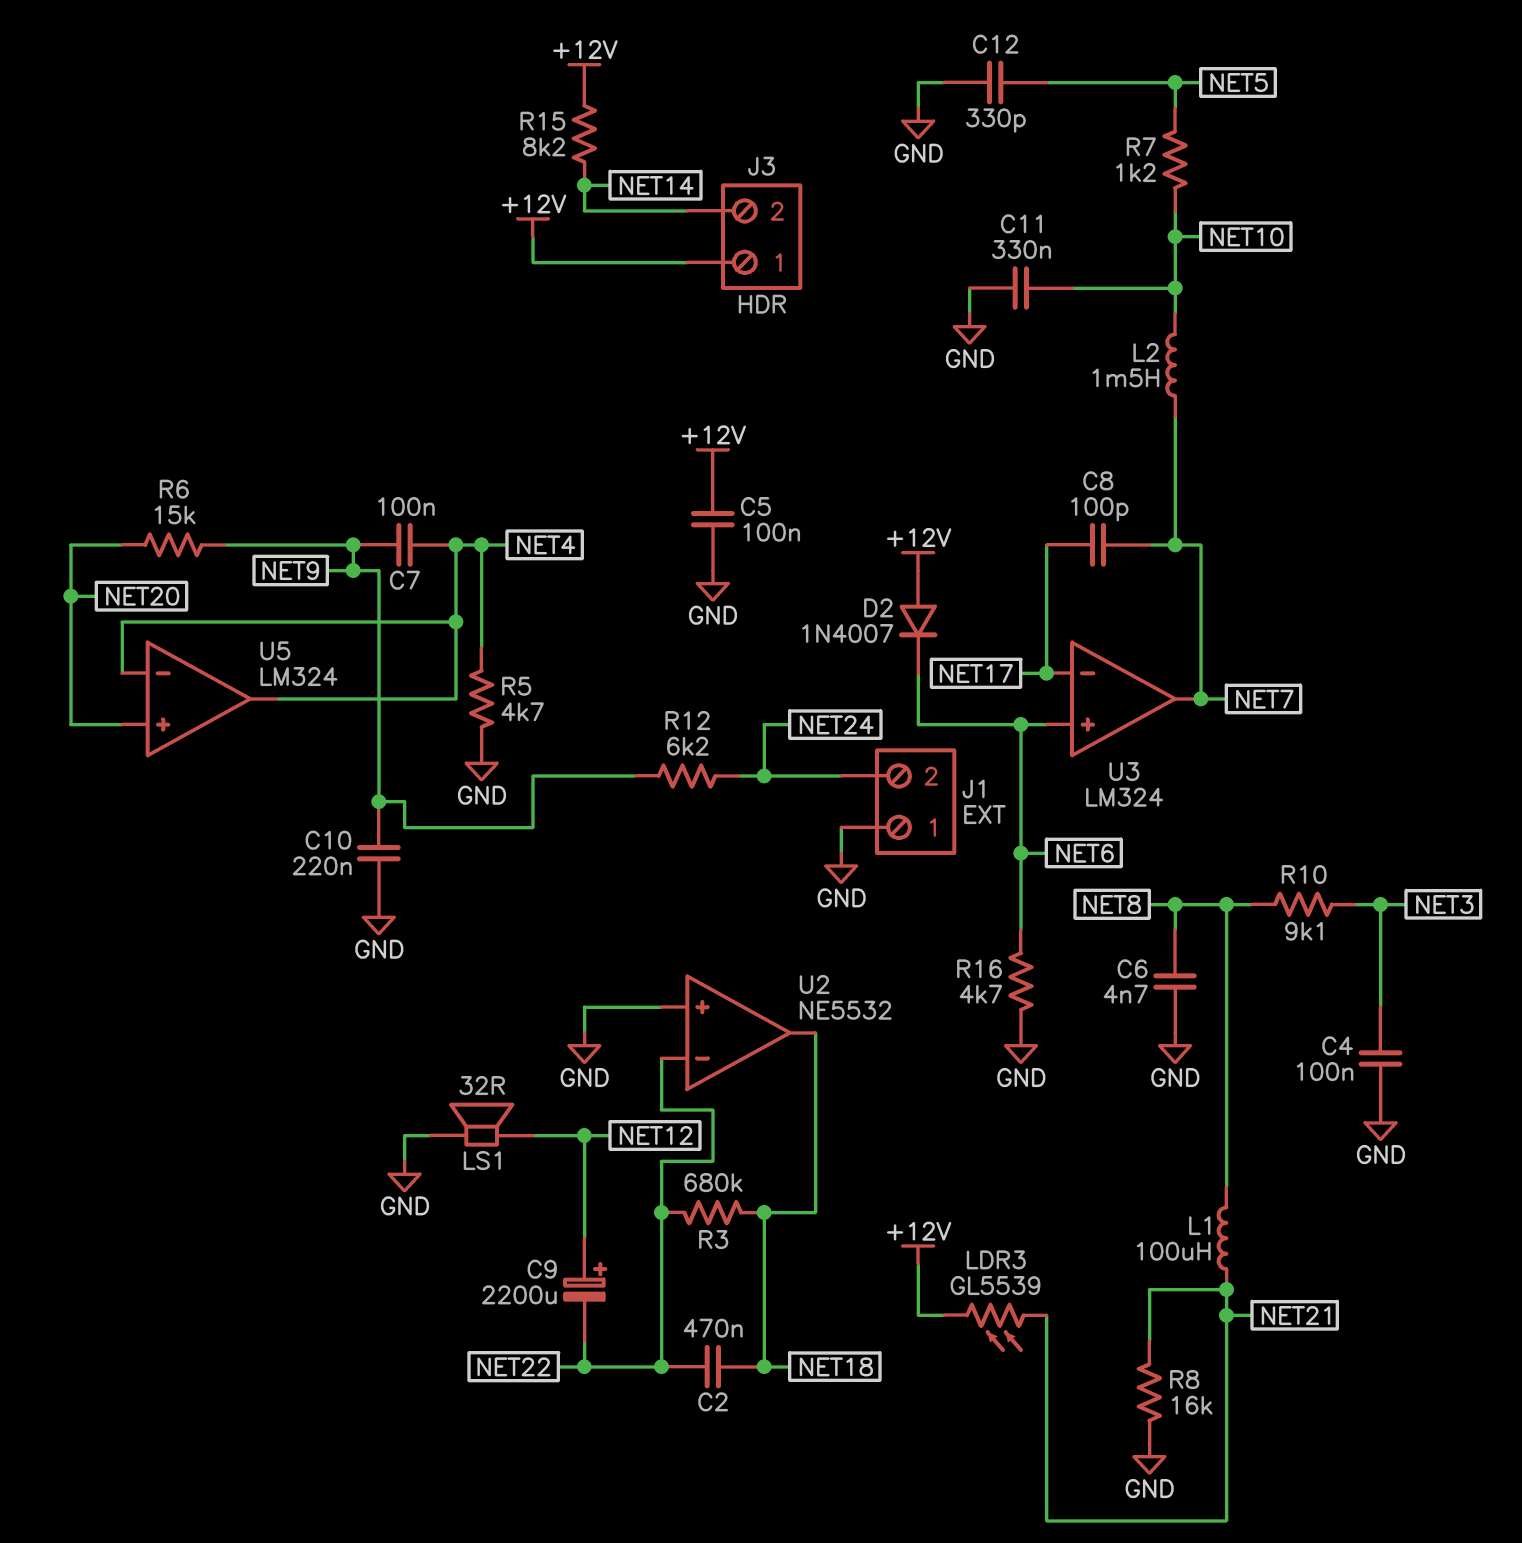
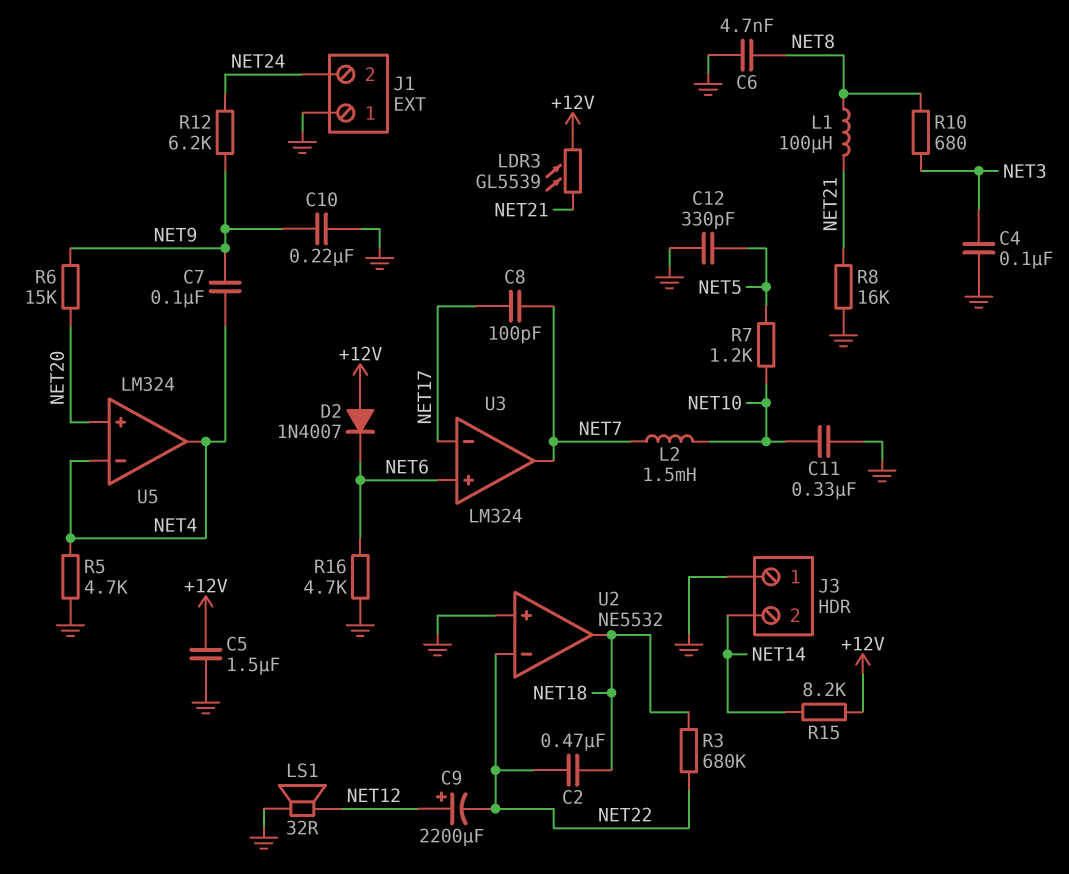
C5: 100nF (+12V, GND) -> 1.5uF (+12V, GND)
J3 pin 1: +12V -> GND
R10: 9.1k (NET3, NET8) -> 680 (NET3, NET8)

